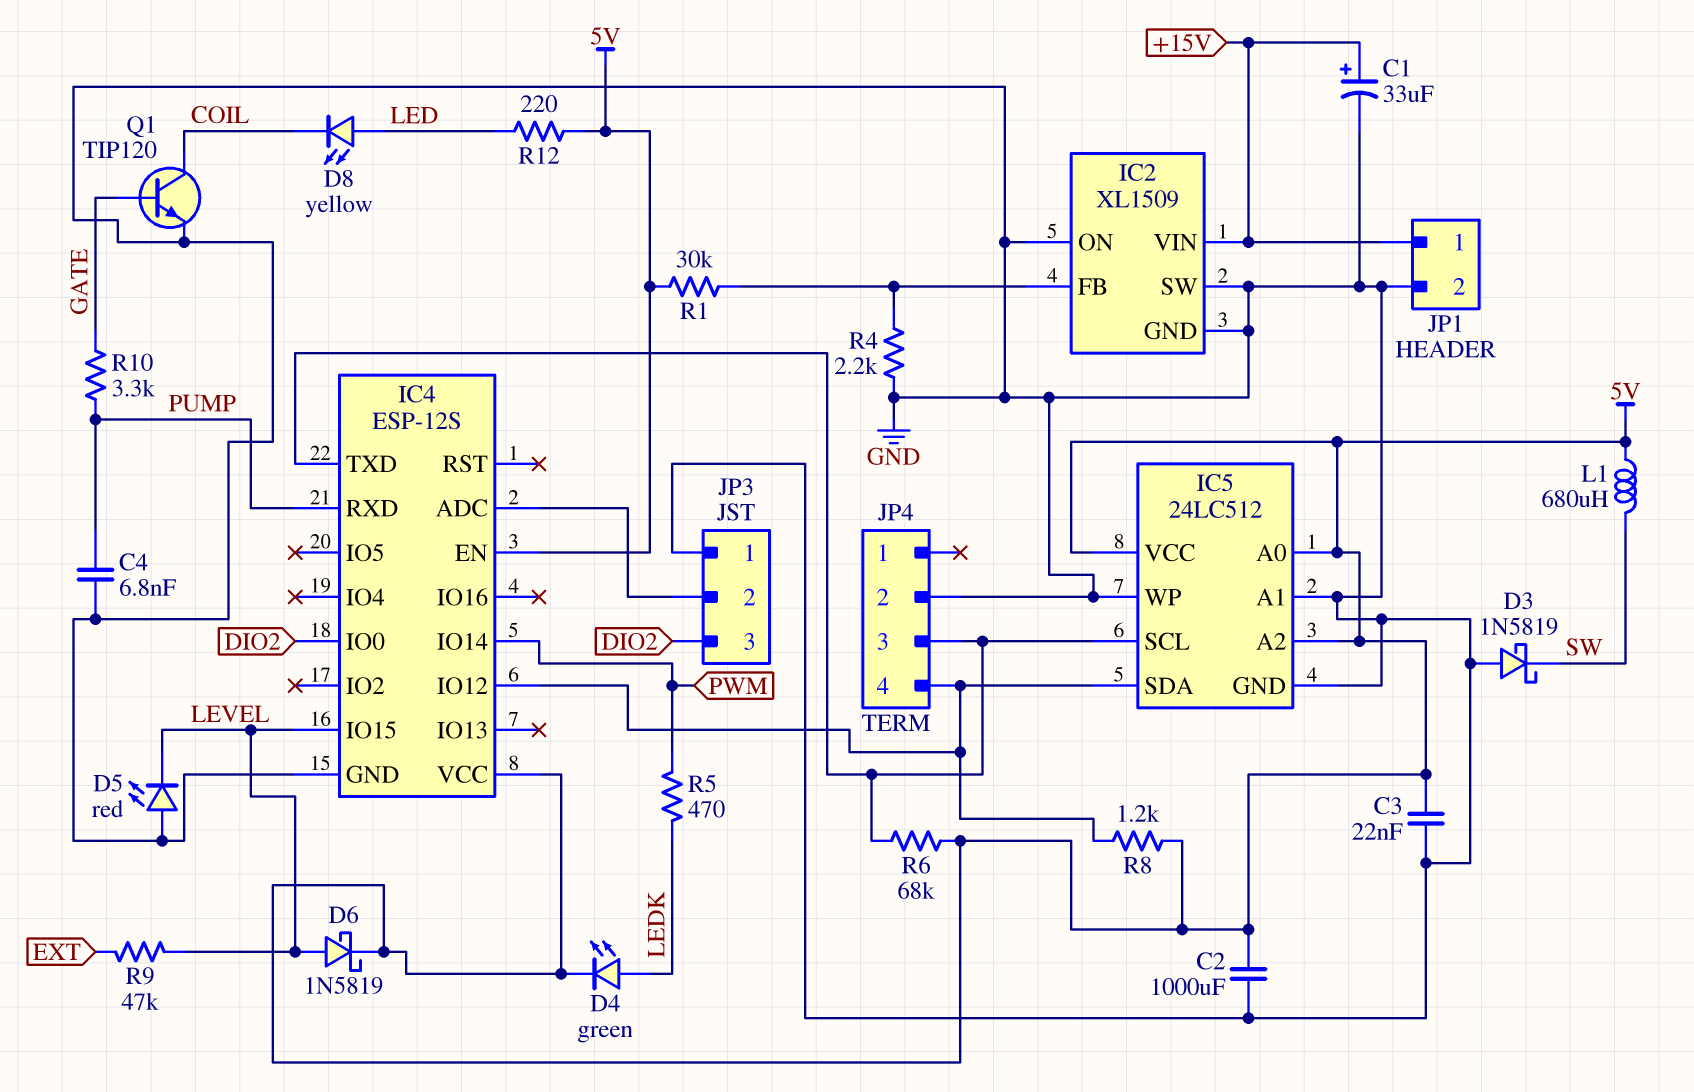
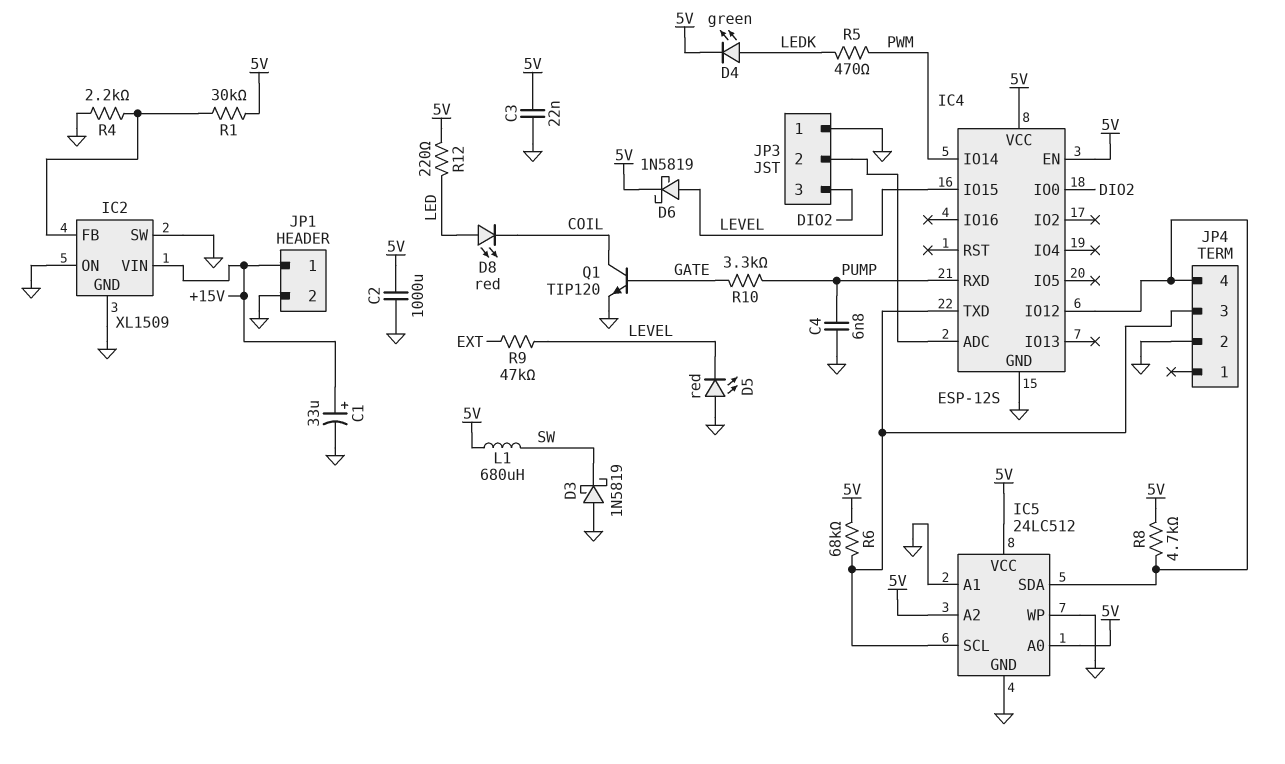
D8: LED yellow (A LED, K COIL) -> LED red (A LED, K COIL)
R8: 1.2k (5V, IC4/IO12) -> 4.7k (5V, IC4/IO12)

